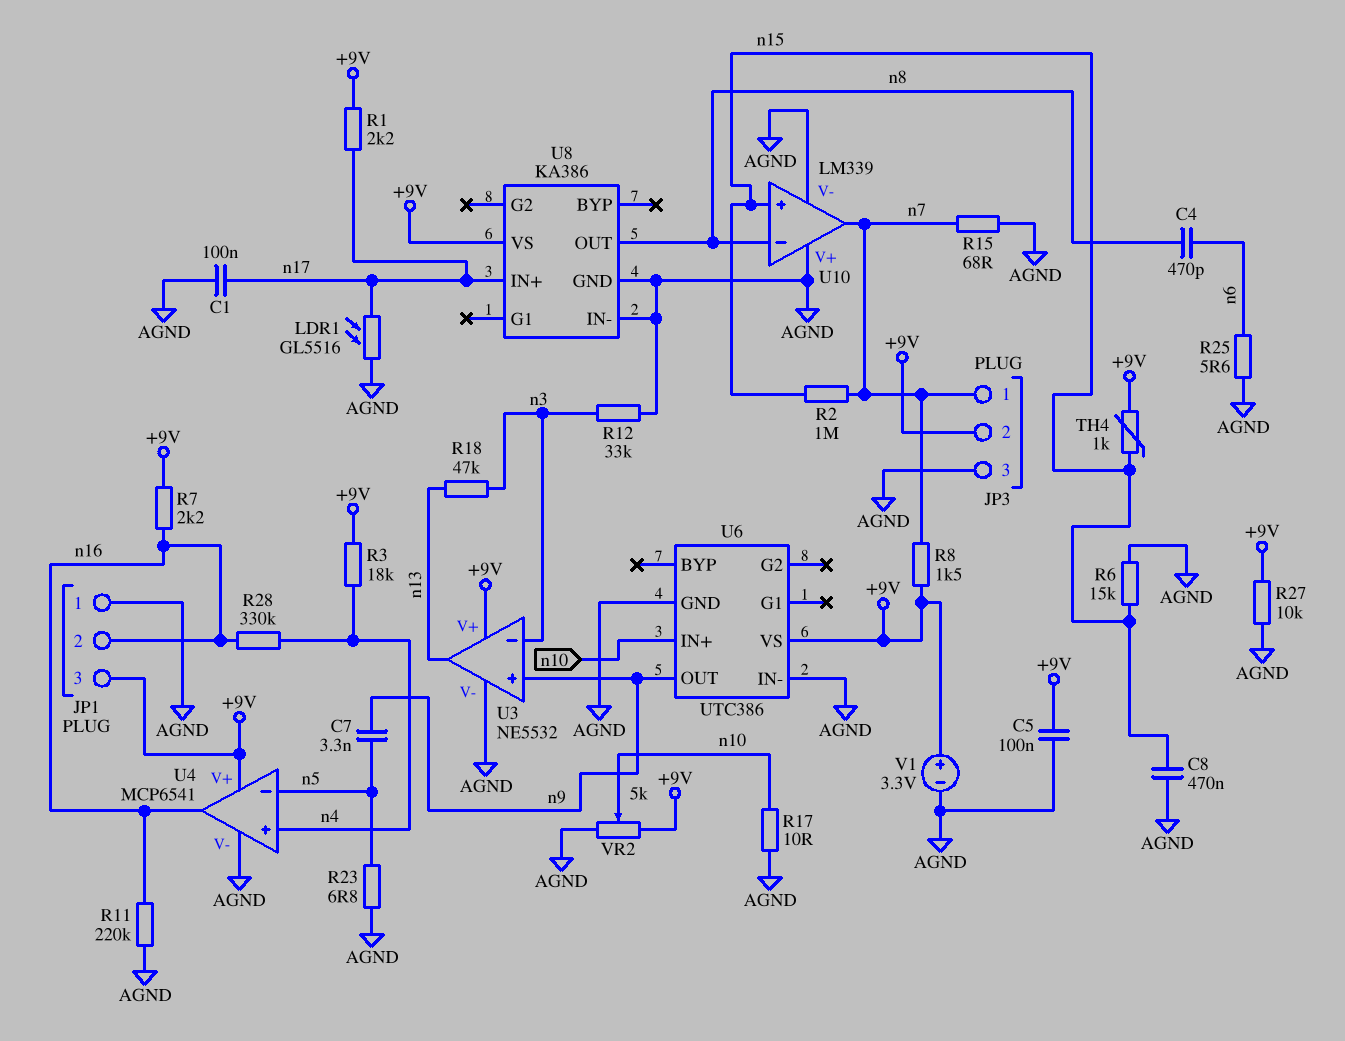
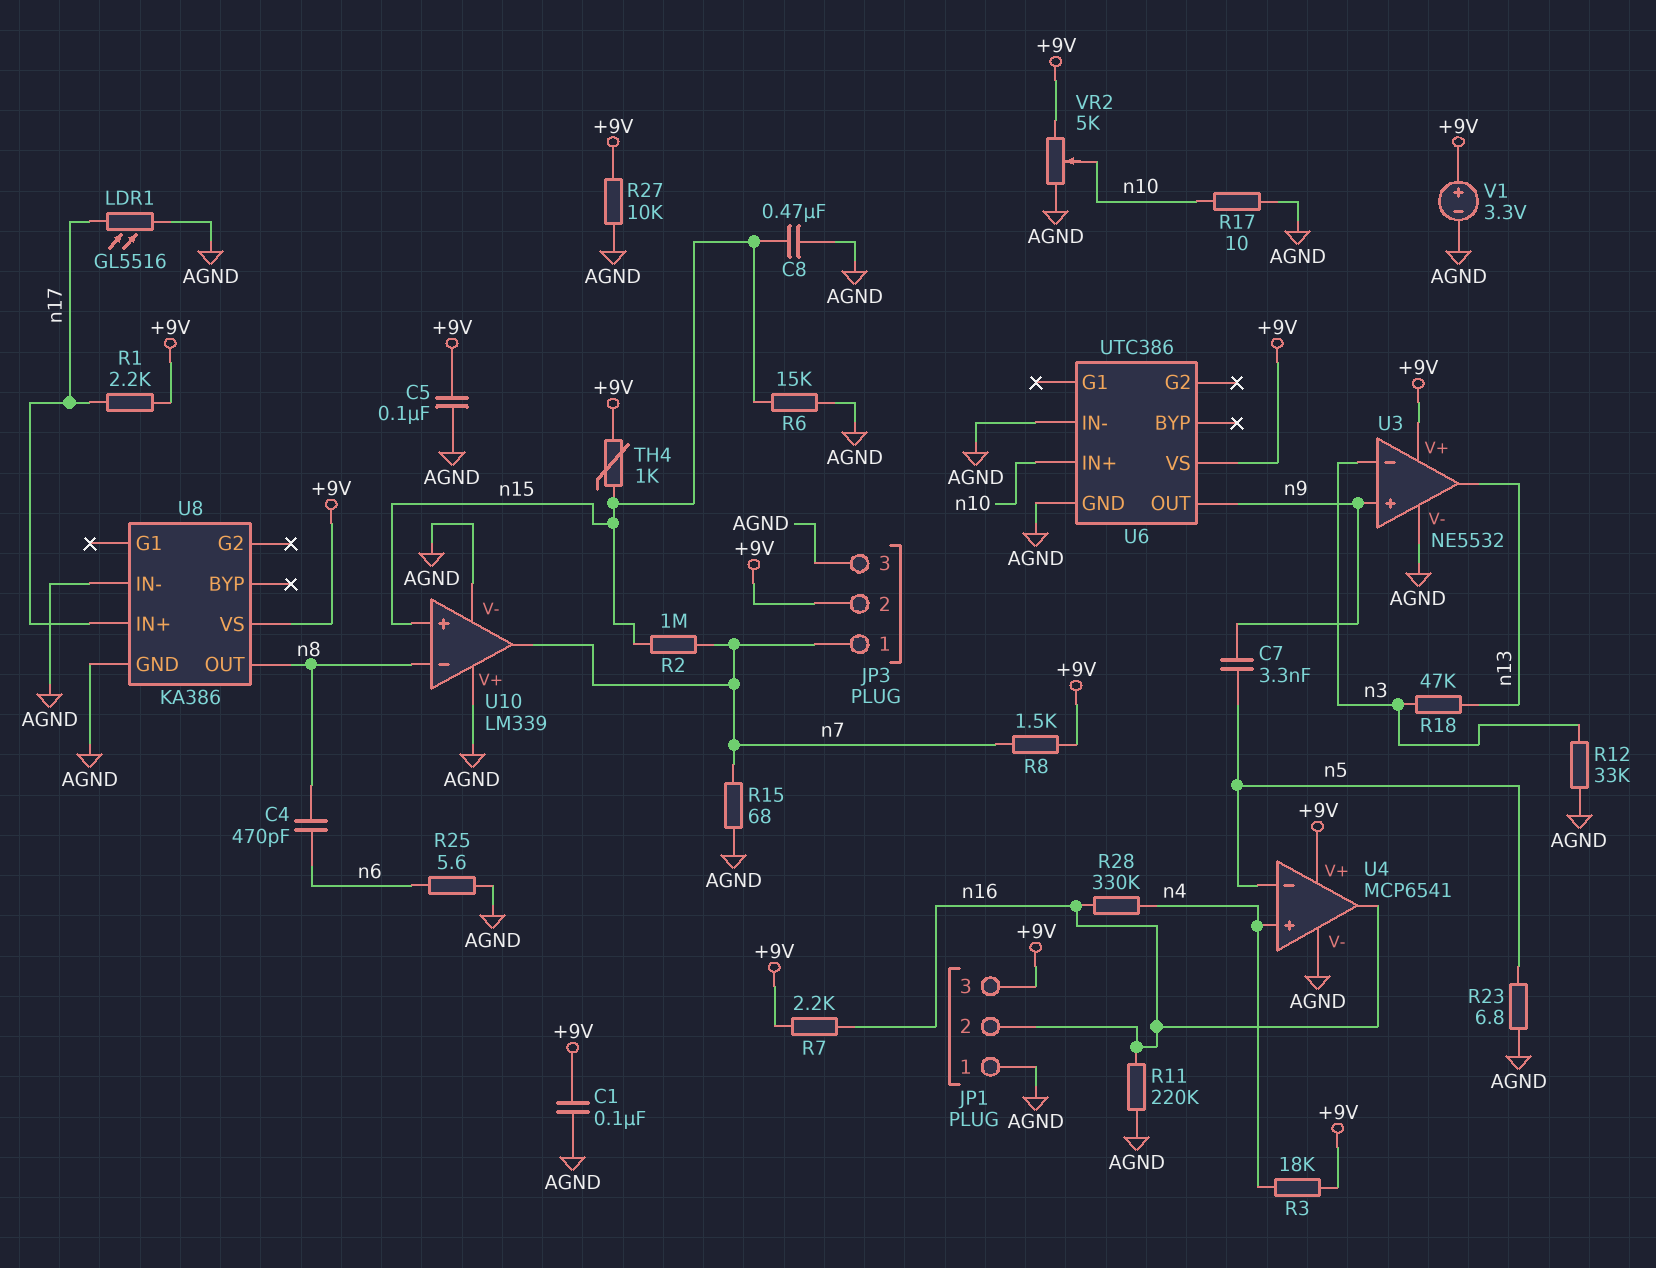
C1: 100nF (AGND, n17) -> 100nF (+9V, AGND)

